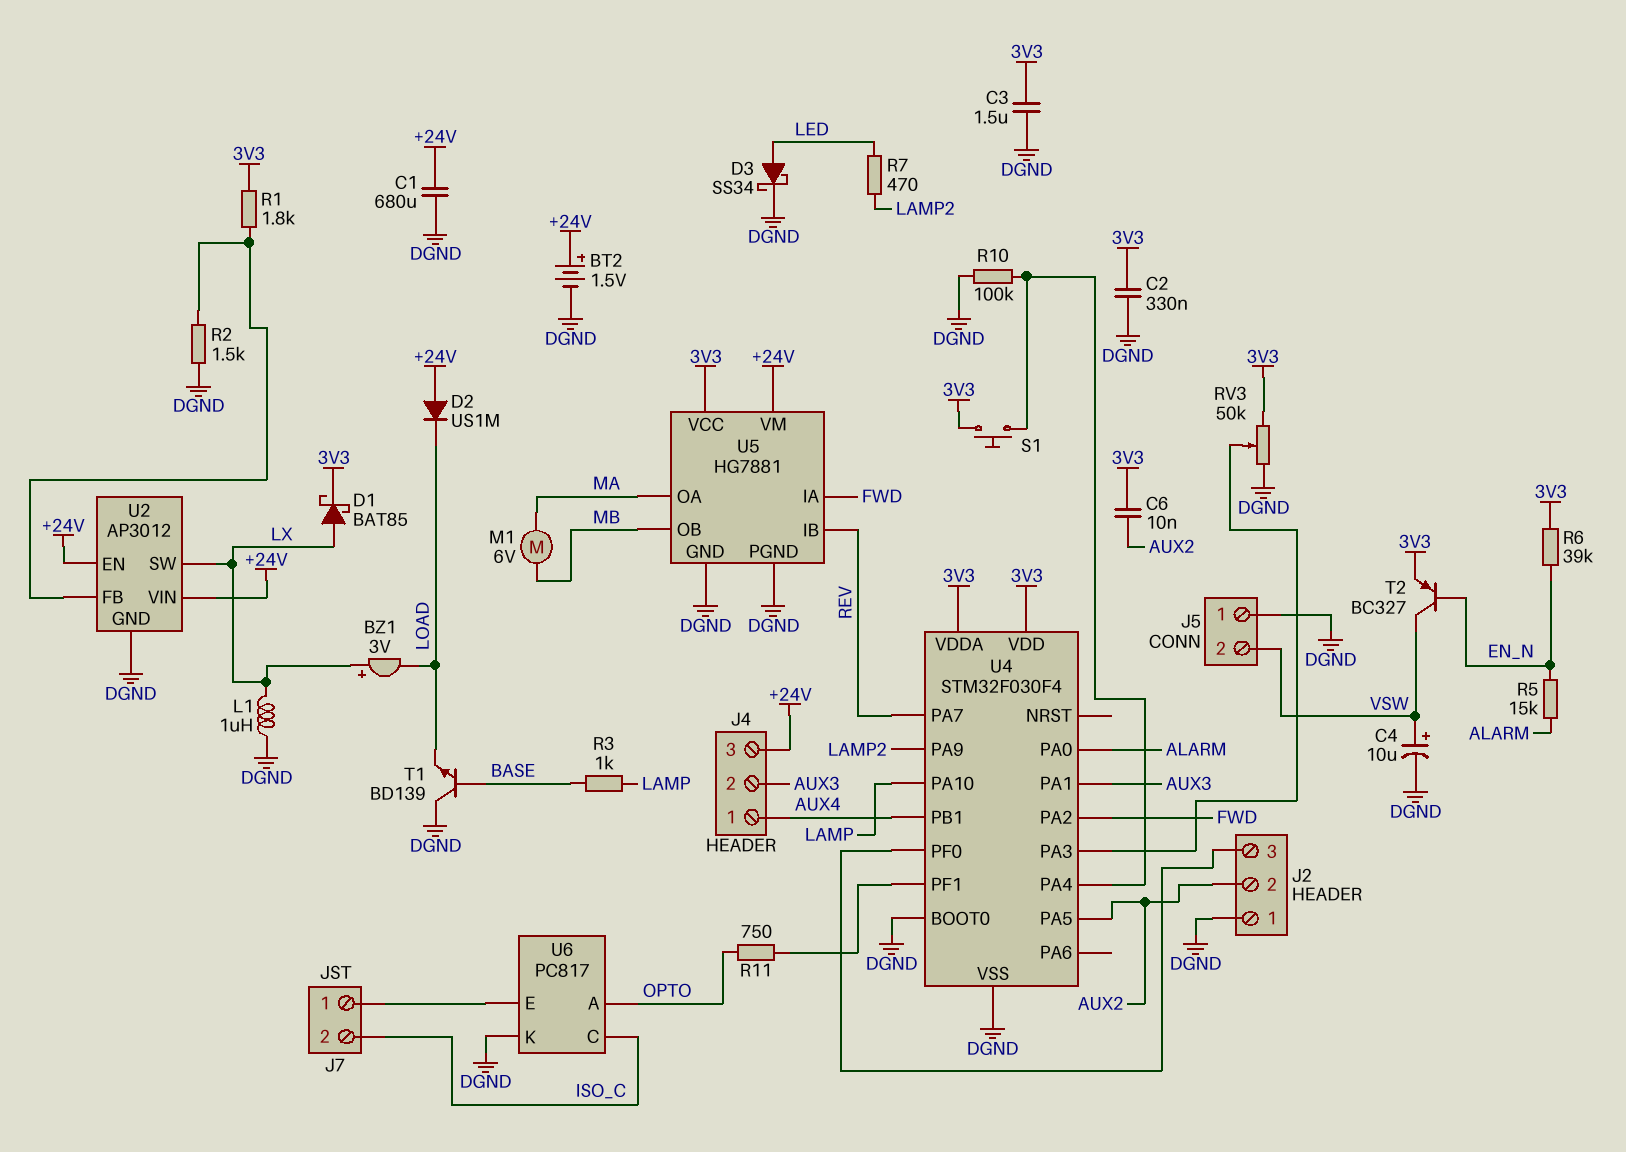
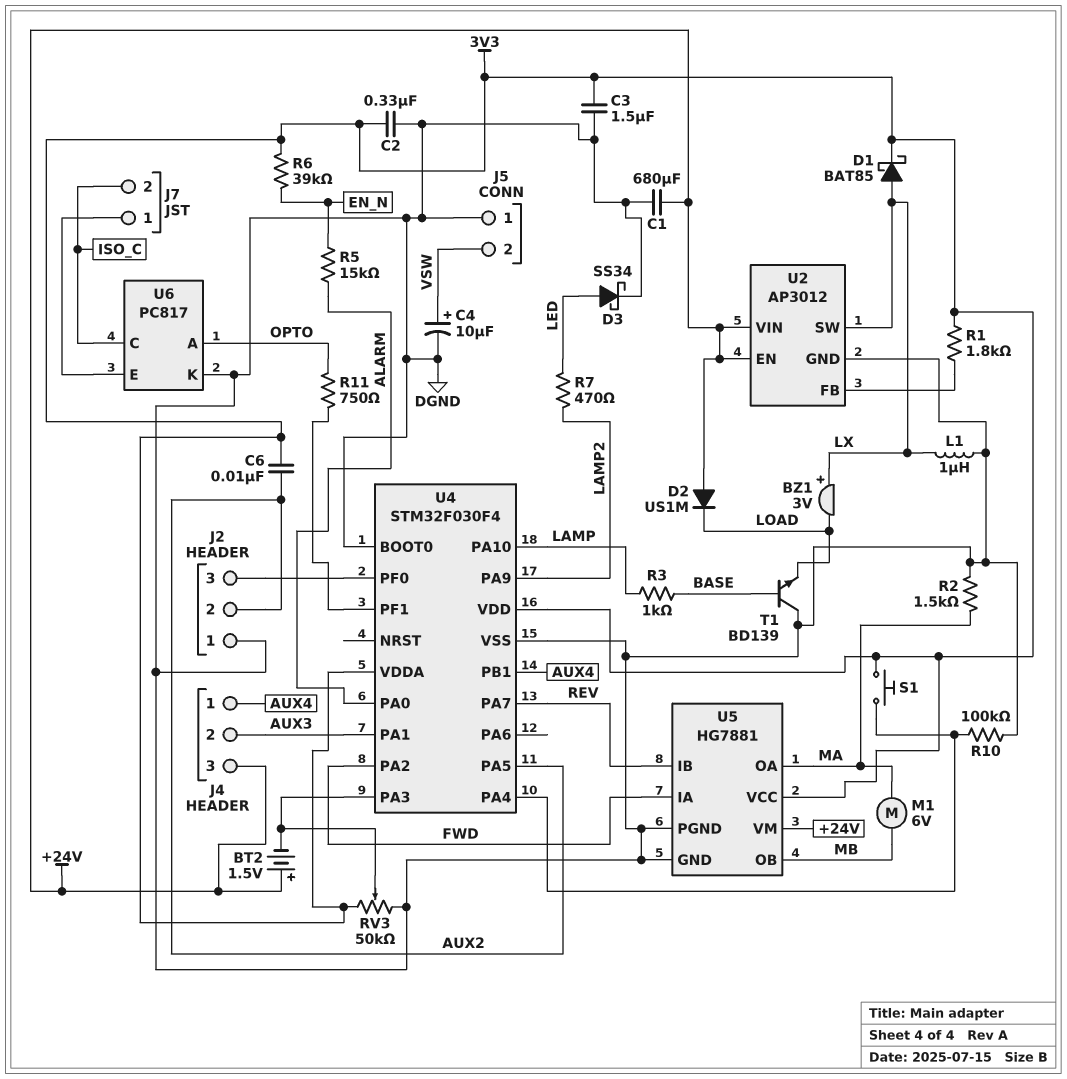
BT2: 1.5V (plus +24V, minus DGND) -> 1.5V (plus +24V, minus U4/PA3)
R2: 1.5k (DGND, U2/FB) -> 1.5k (DGND, MA)
T2: PNP BC327 (B EN_N, C VSW, E 3V3) -> none

